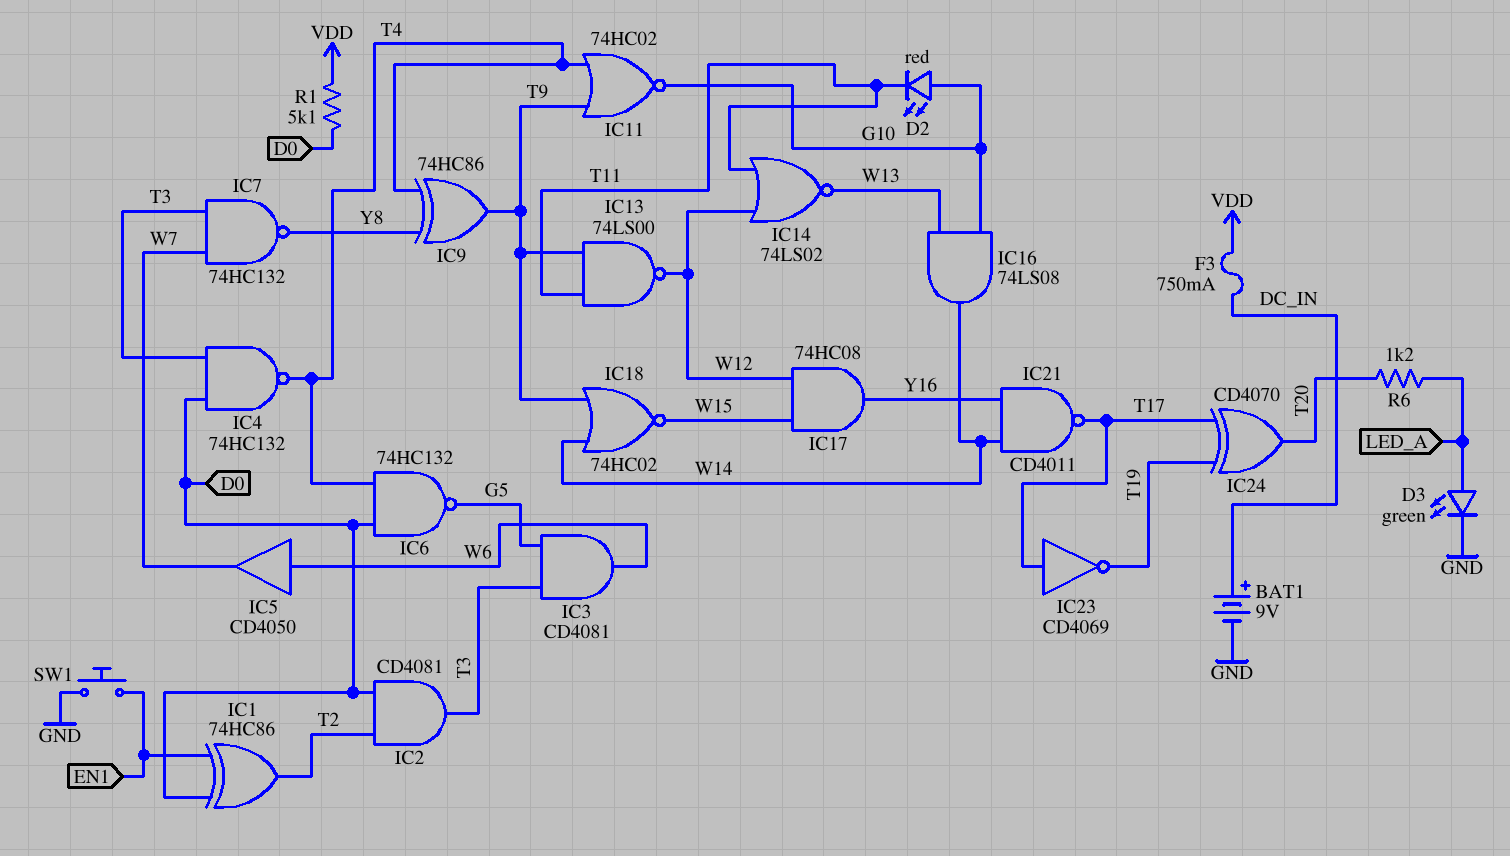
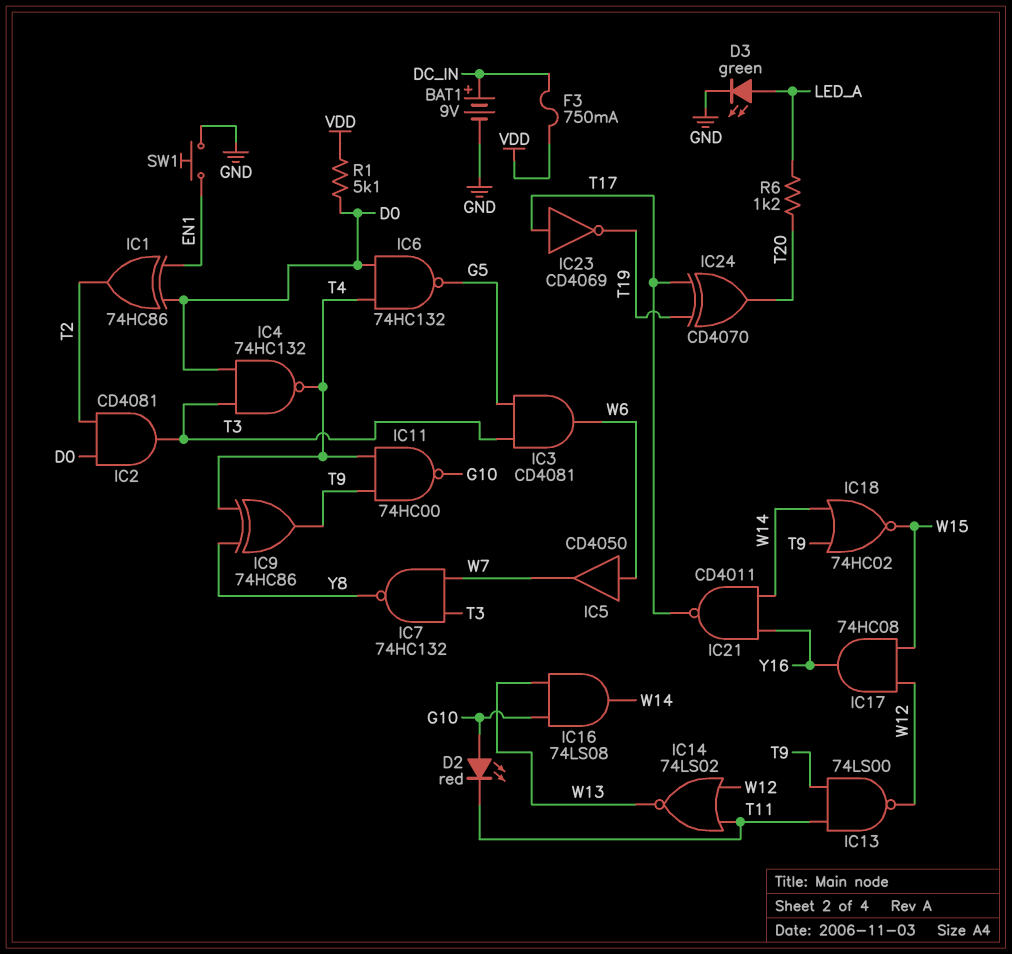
IC11: NOR 74HC02 (in T4, in T9, out G10) -> NAND 74HC00 (in T4, in T9, out G10)

